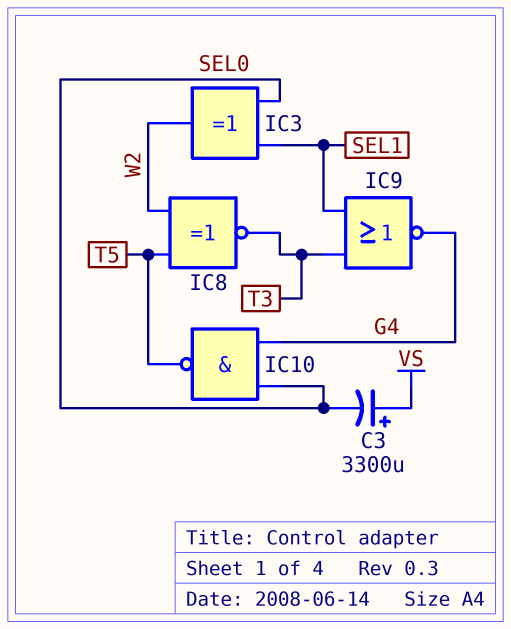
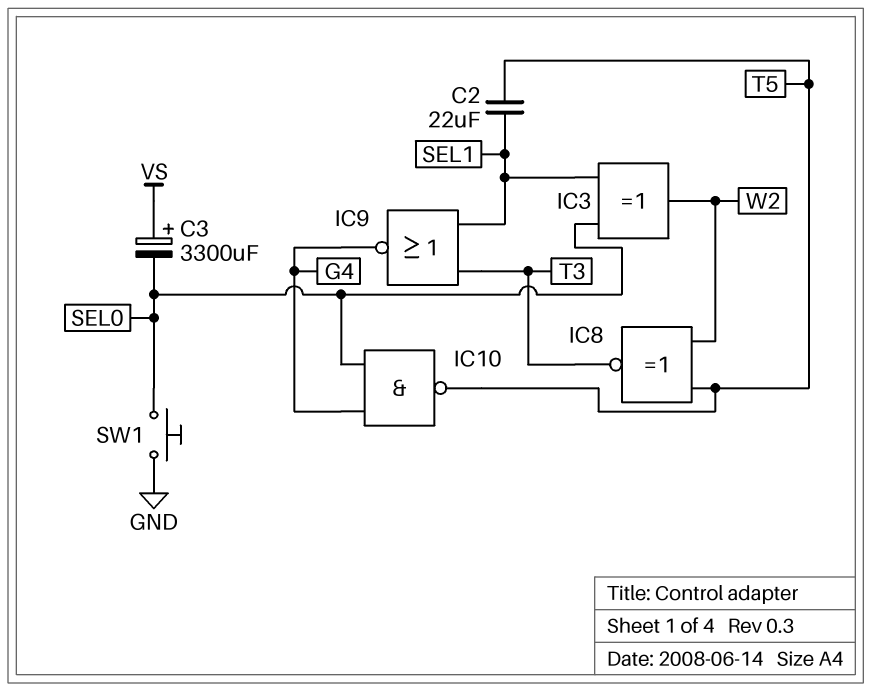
C2: none -> 22uF (SEL1, T5)
SW1: none -> button (GND, SEL0)

